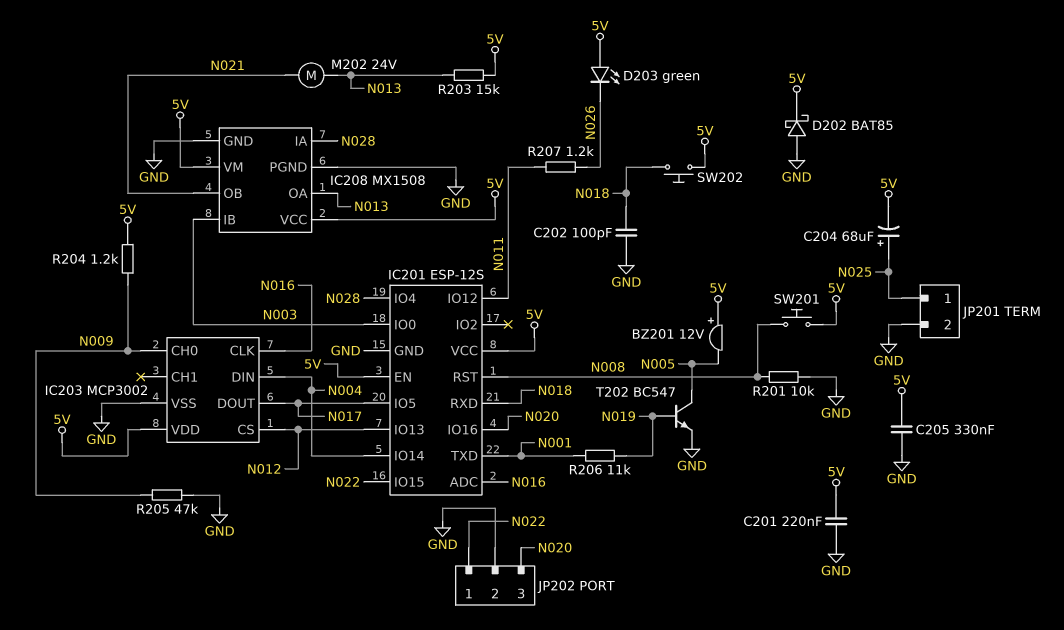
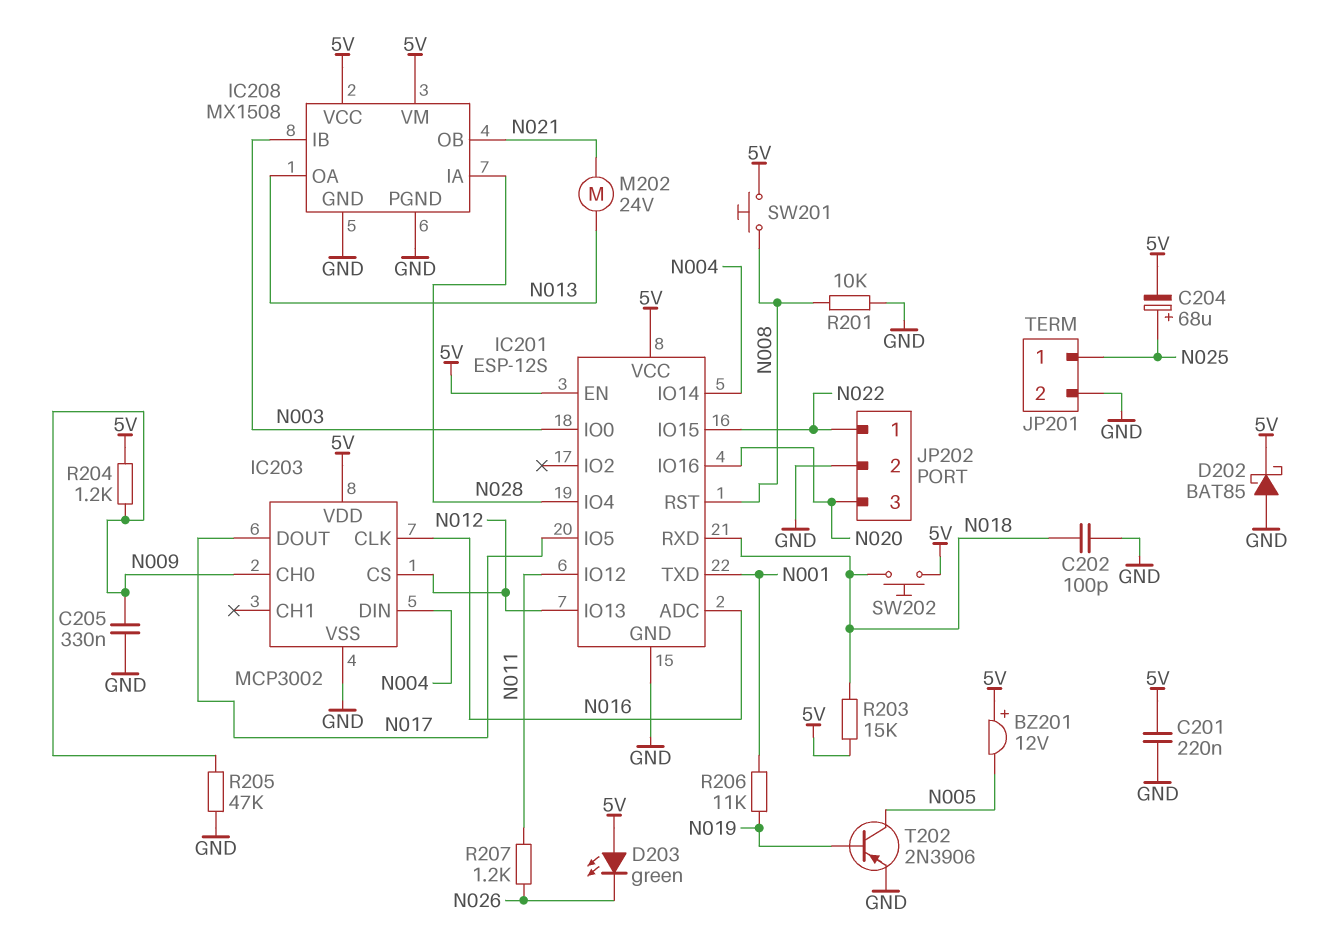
C205: 330nF (5V, GND) -> 330nF (GND, N009)
R203: 15k (5V, N013) -> 15k (5V, N018)
T202: NPN BC547 (B N019, C N005, E GND) -> PNP 2N3906 (B N019, C N005, E GND)

